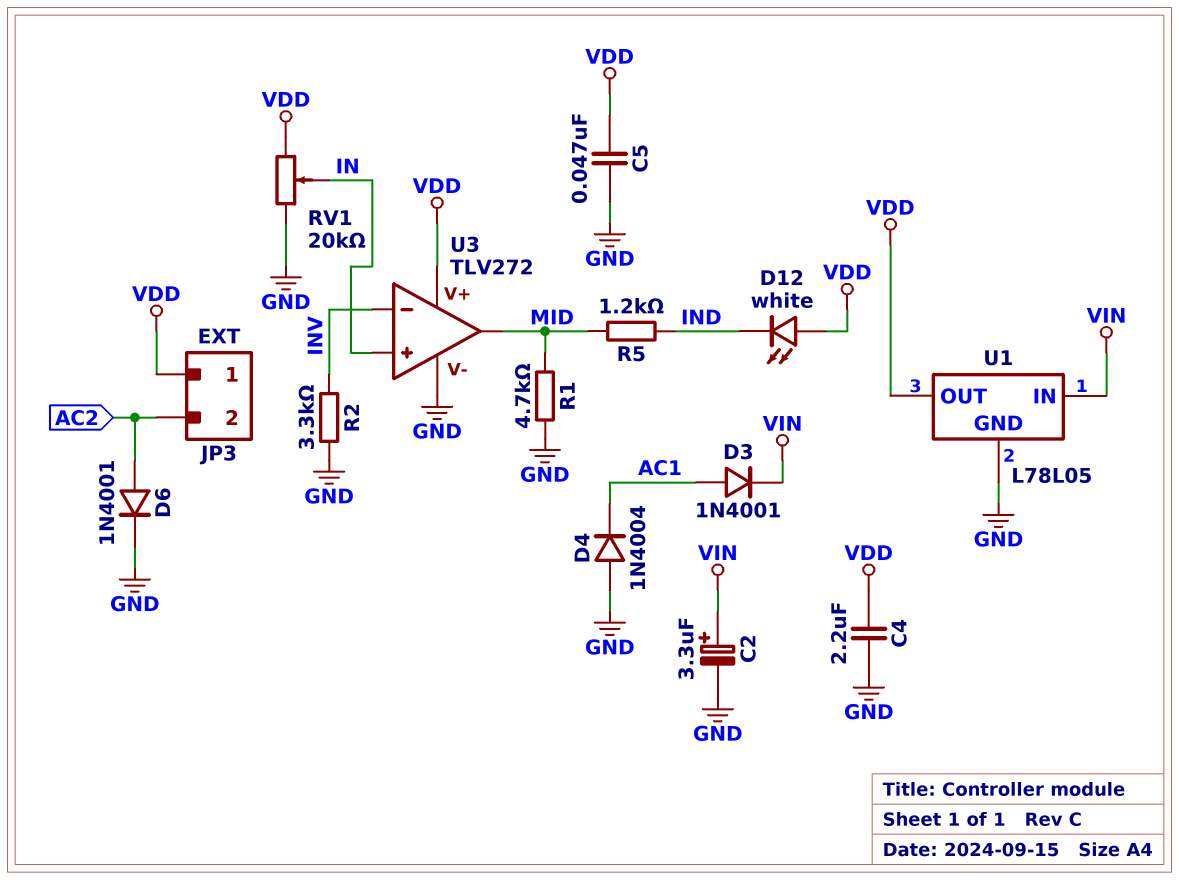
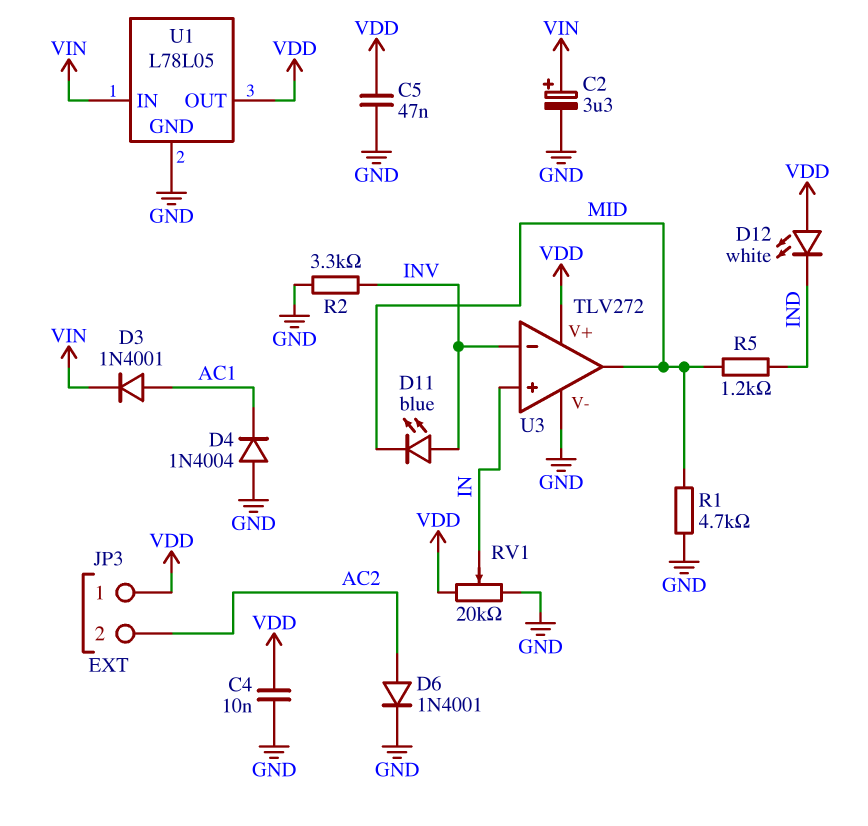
C4: 2.2uF (GND, VDD) -> 10nF (GND, VDD)
D11: none -> LED blue (A INV, K MID)

